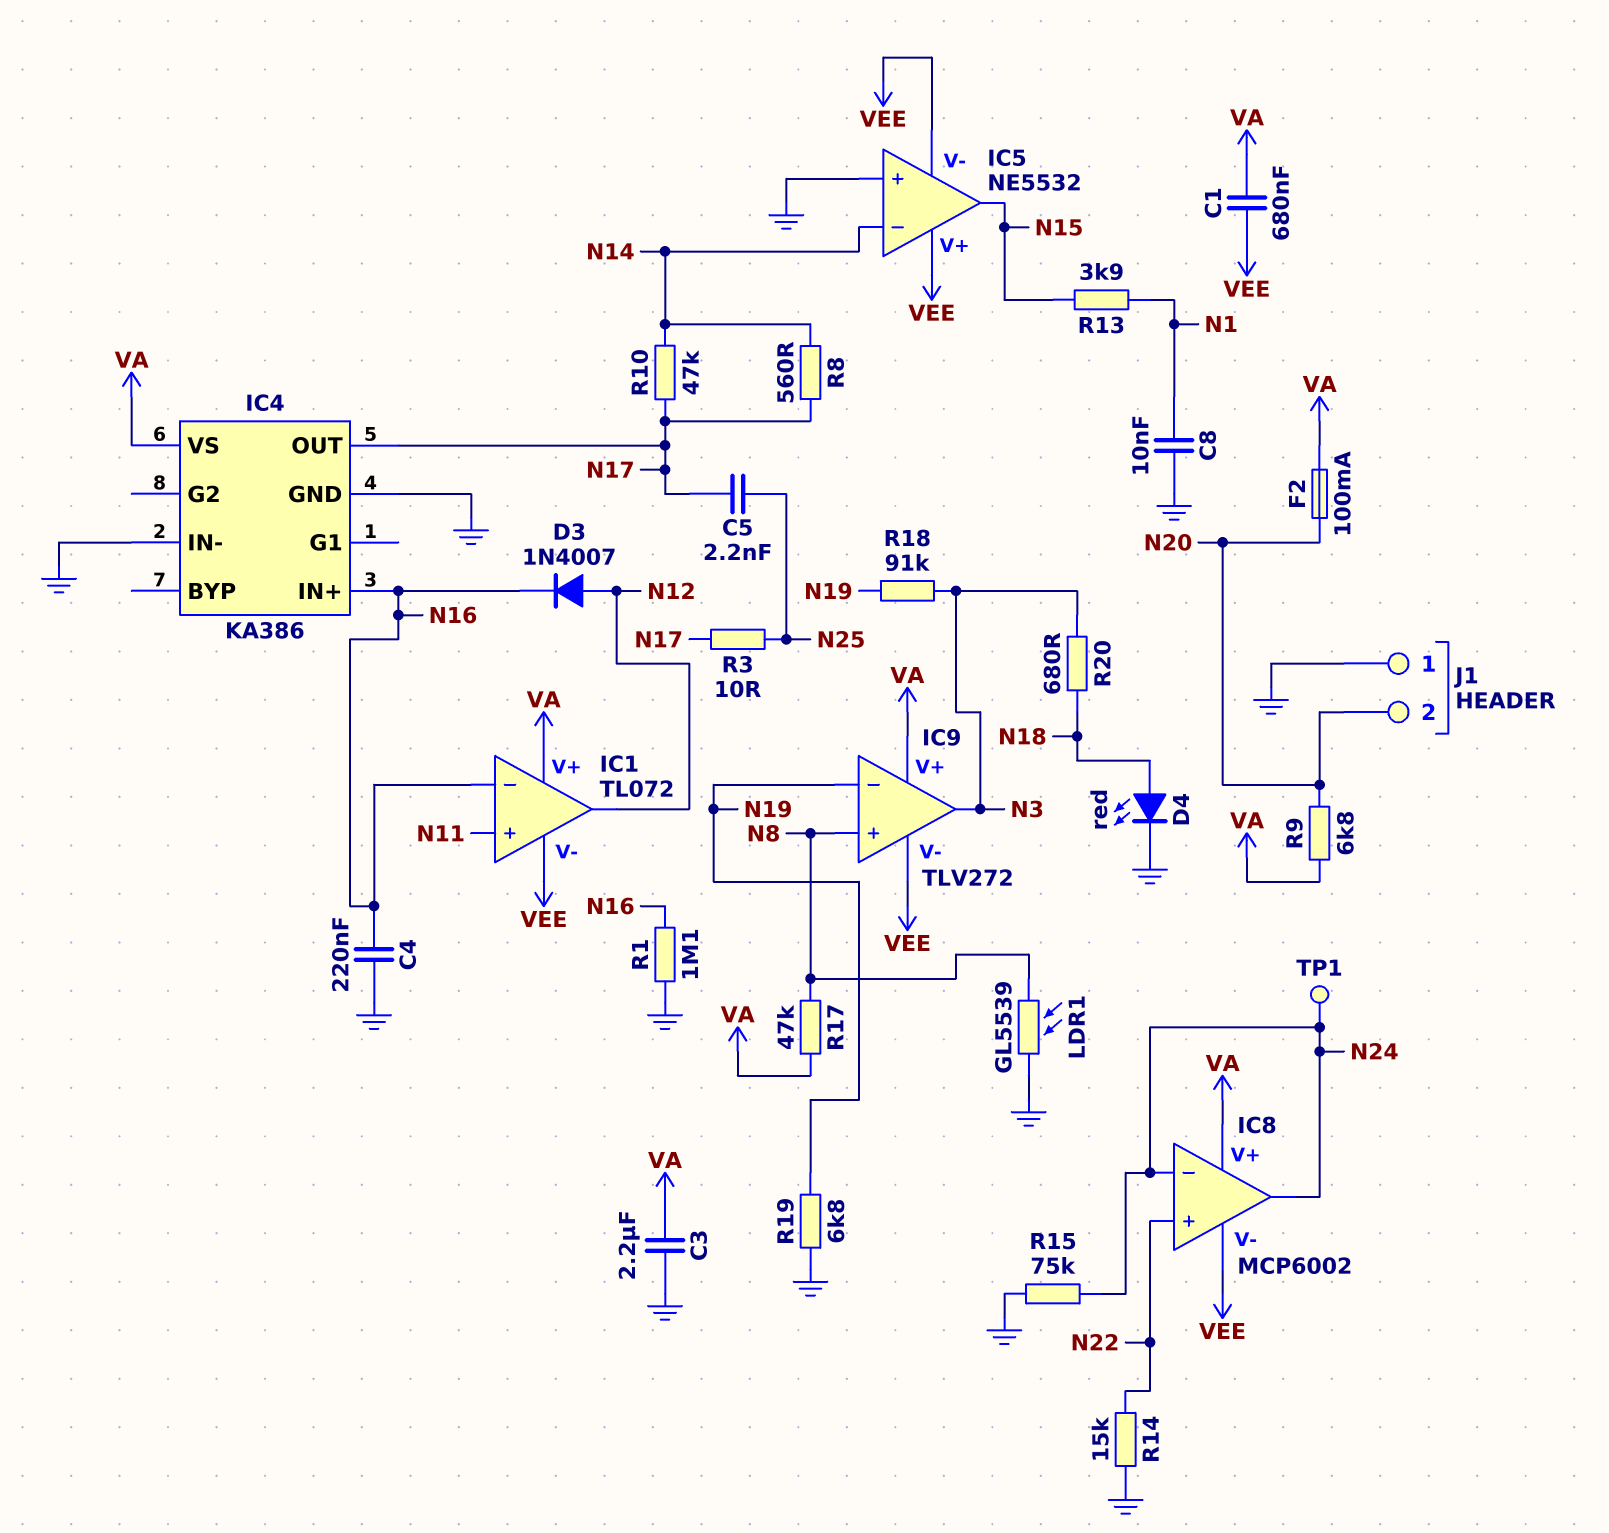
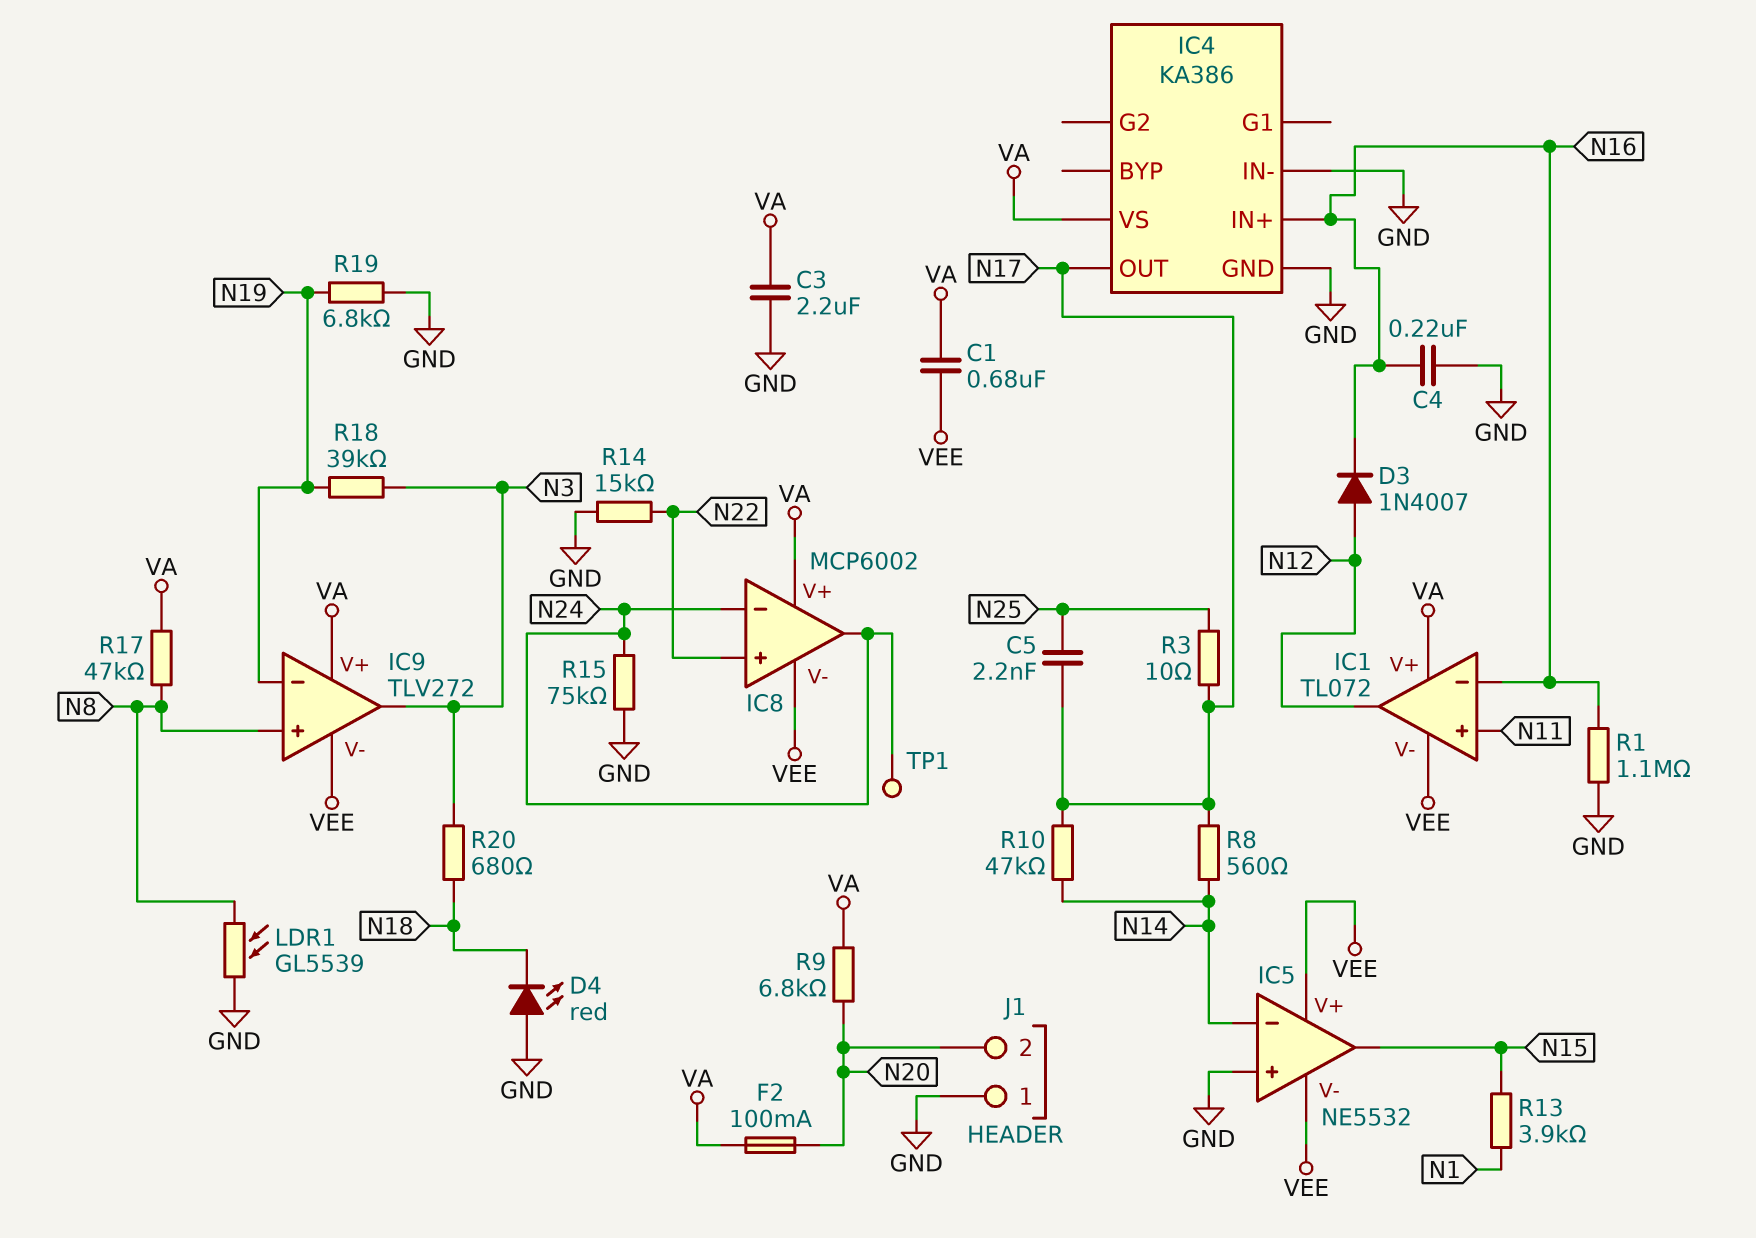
C8: 10nF (GND, N1) -> none
D4: LED red (A N18, K GND) -> LED red (A GND, K N18)
R18: 91k (N3, N19) -> 39k (N3, N19)

